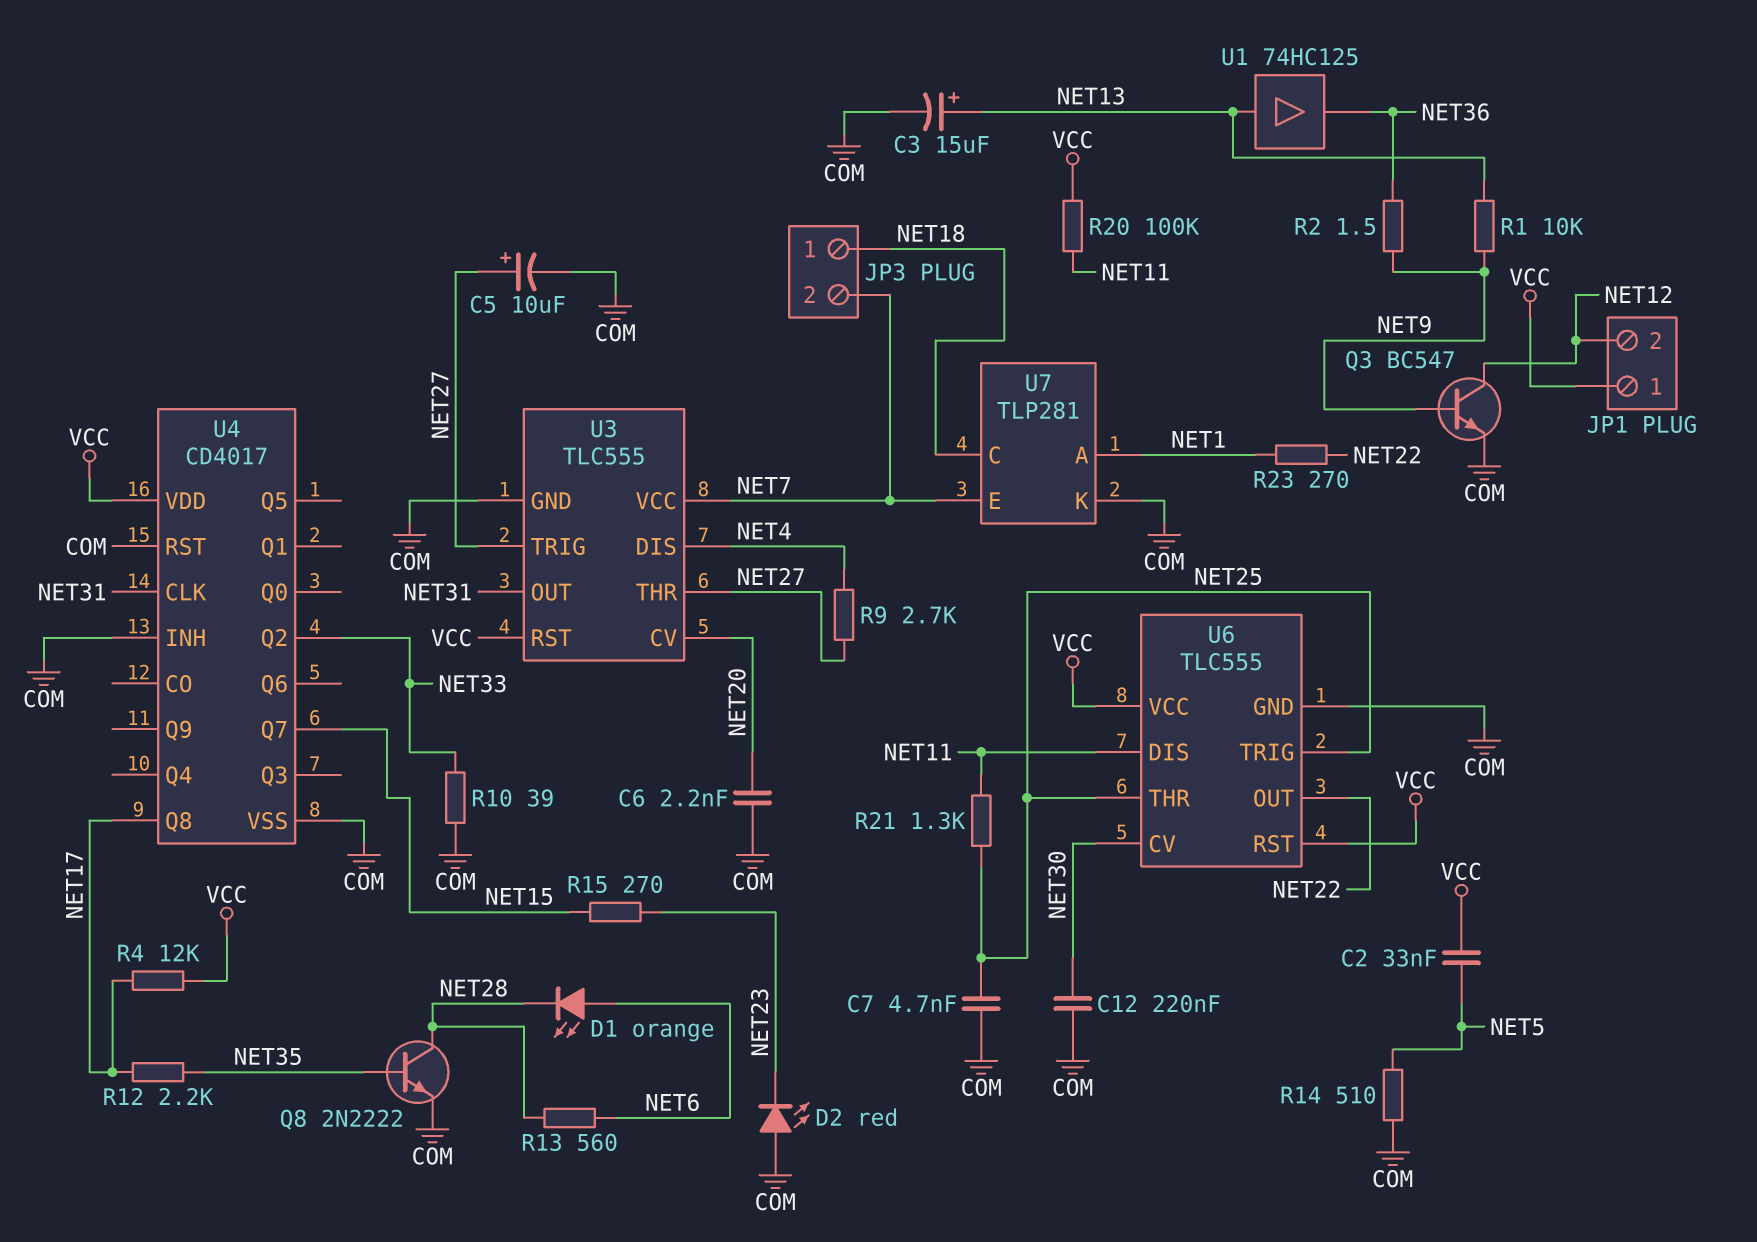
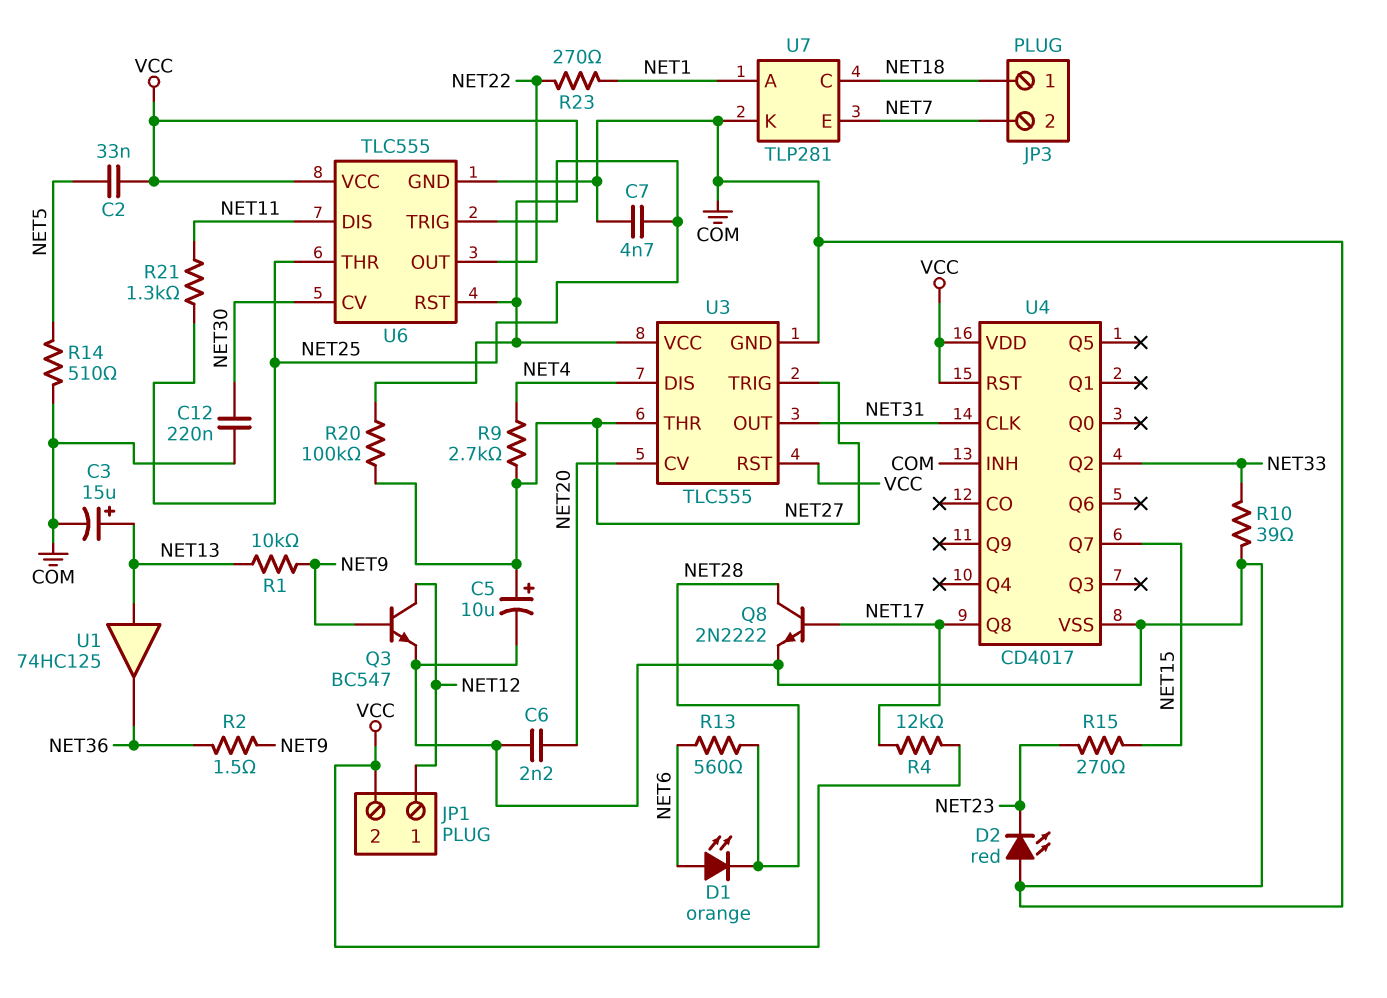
JP1 pin 1: VCC -> NET12
JP1 pin 2: NET12 -> VCC
Q8: NPN 2N2222 (B NET35, C NET28, E COM) -> NPN 2N2222 (B NET17, C NET28, E COM)
R12: 2.2k (NET17, NET35) -> none
R20: 100k (NET11, VCC) -> 100k (NET27, VCC)
U3 pin VCC: NET7 -> VCC
U4 pin RST: COM -> VCC

